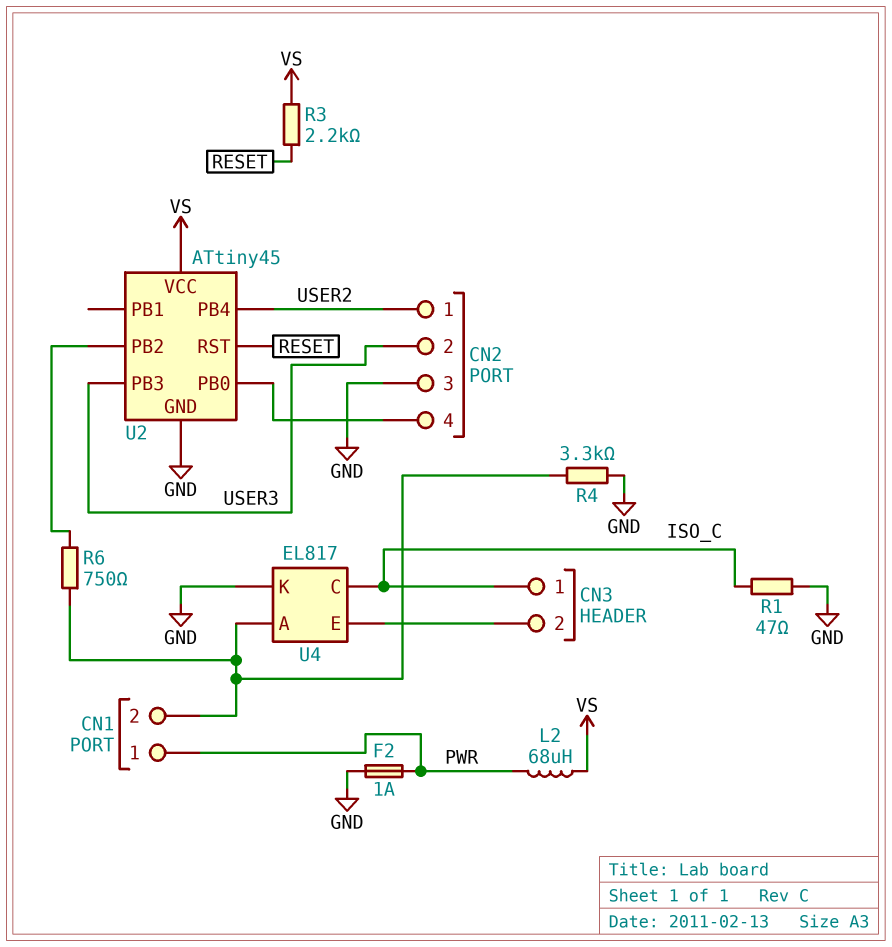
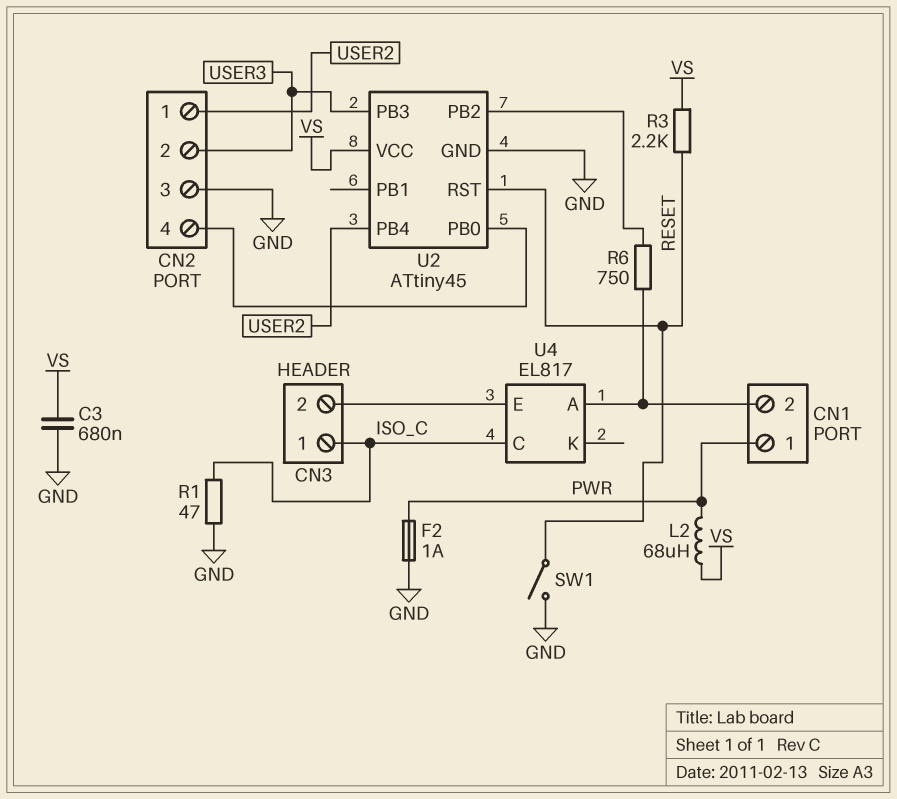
C3: none -> 680nF (GND, VS)
R4: 3.3k (CN1/2, GND) -> none
SW1: none -> switch (GND, RESET)
U4 pin K: GND -> none

